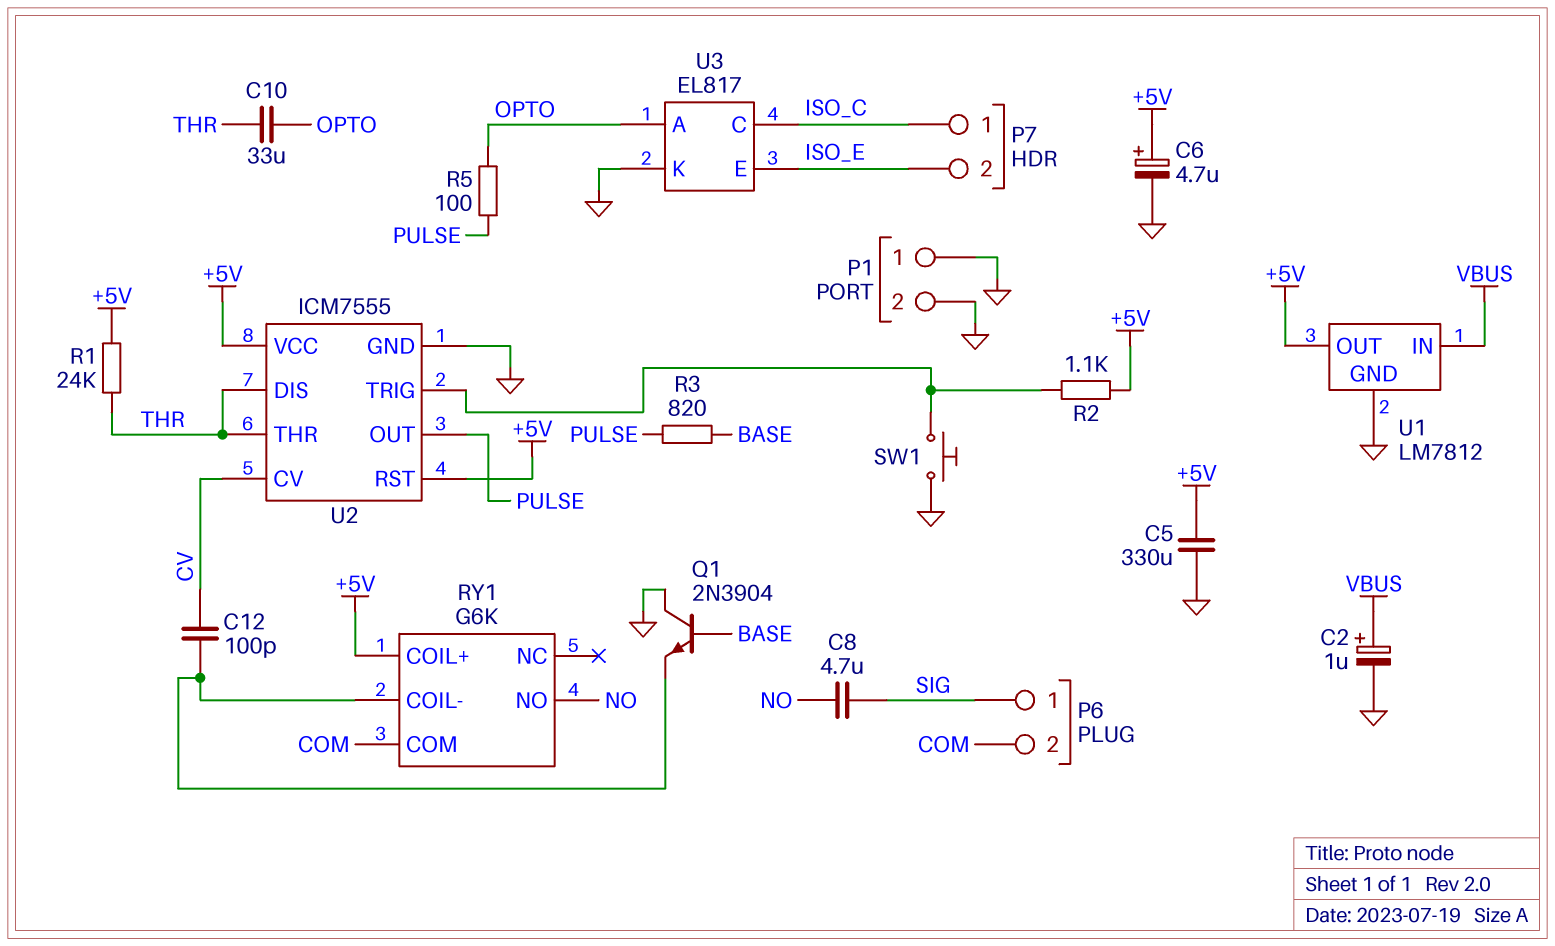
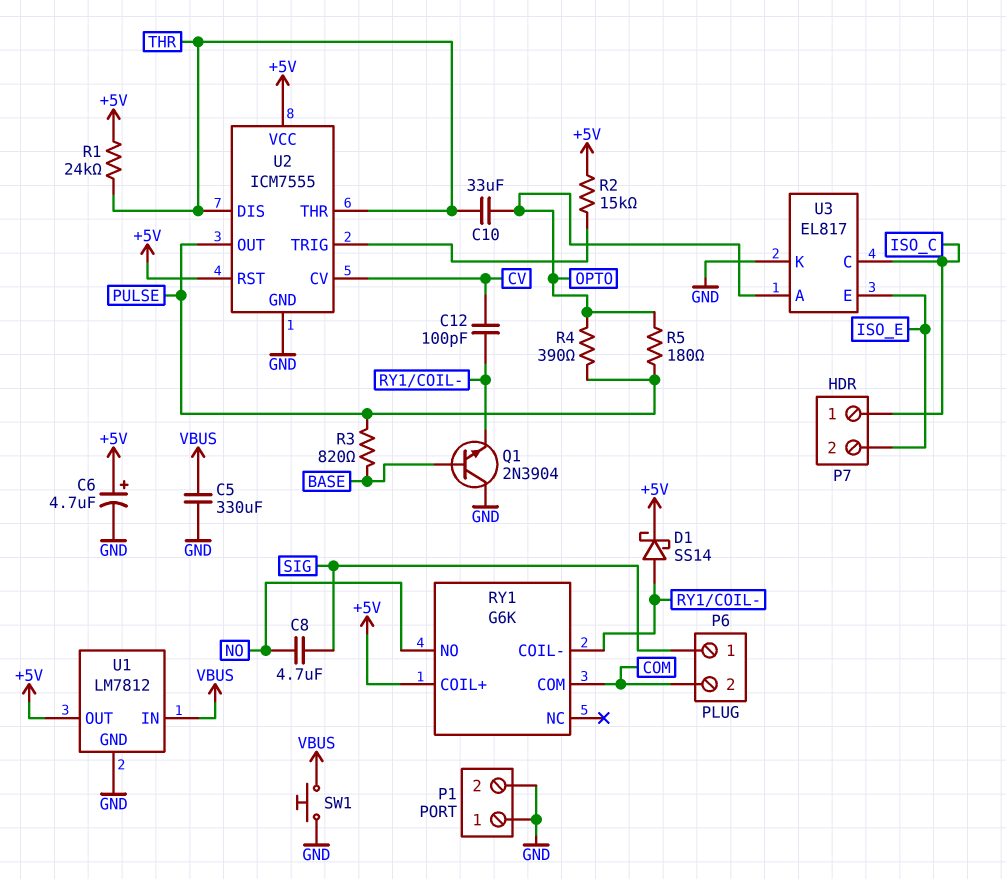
C2: 1uF (plus VBUS, minus GND) -> none
C5: 330uF (+5V, GND) -> 330uF (GND, VBUS)
D1: none -> schottky SS14 (A RY1/COIL-, K +5V)
R2: 1.1k (+5V, U2/TRIG) -> 15k (+5V, U2/TRIG)
R4: none -> 390 (OPTO, PULSE)
R5: 100 (OPTO, PULSE) -> 180 (OPTO, PULSE)
SW1: button (GND, U2/TRIG) -> button (GND, VBUS)

